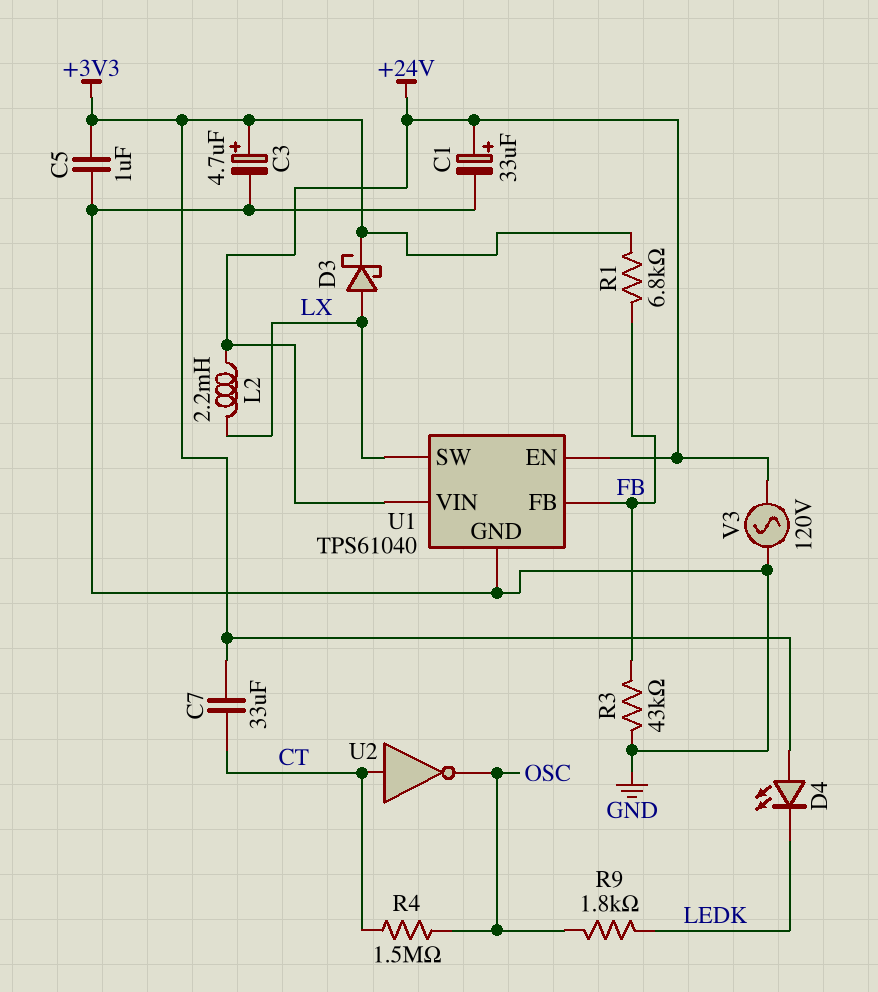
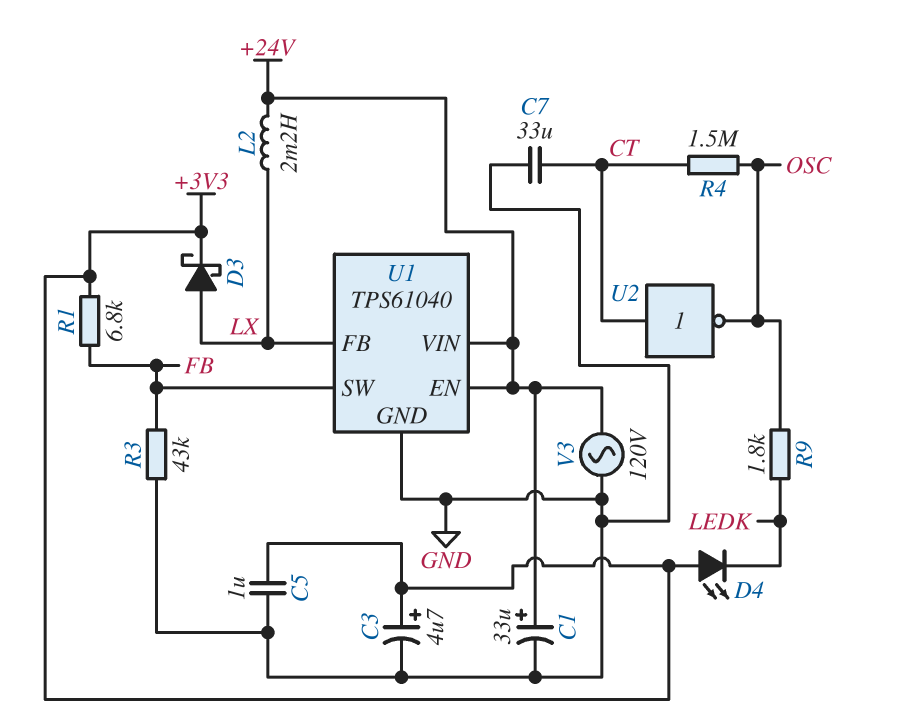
C7: 33uF (+3V3, CT) -> 33uF (CT, GND)
U1 pin FB: FB -> LX
U1 pin SW: LX -> FB

